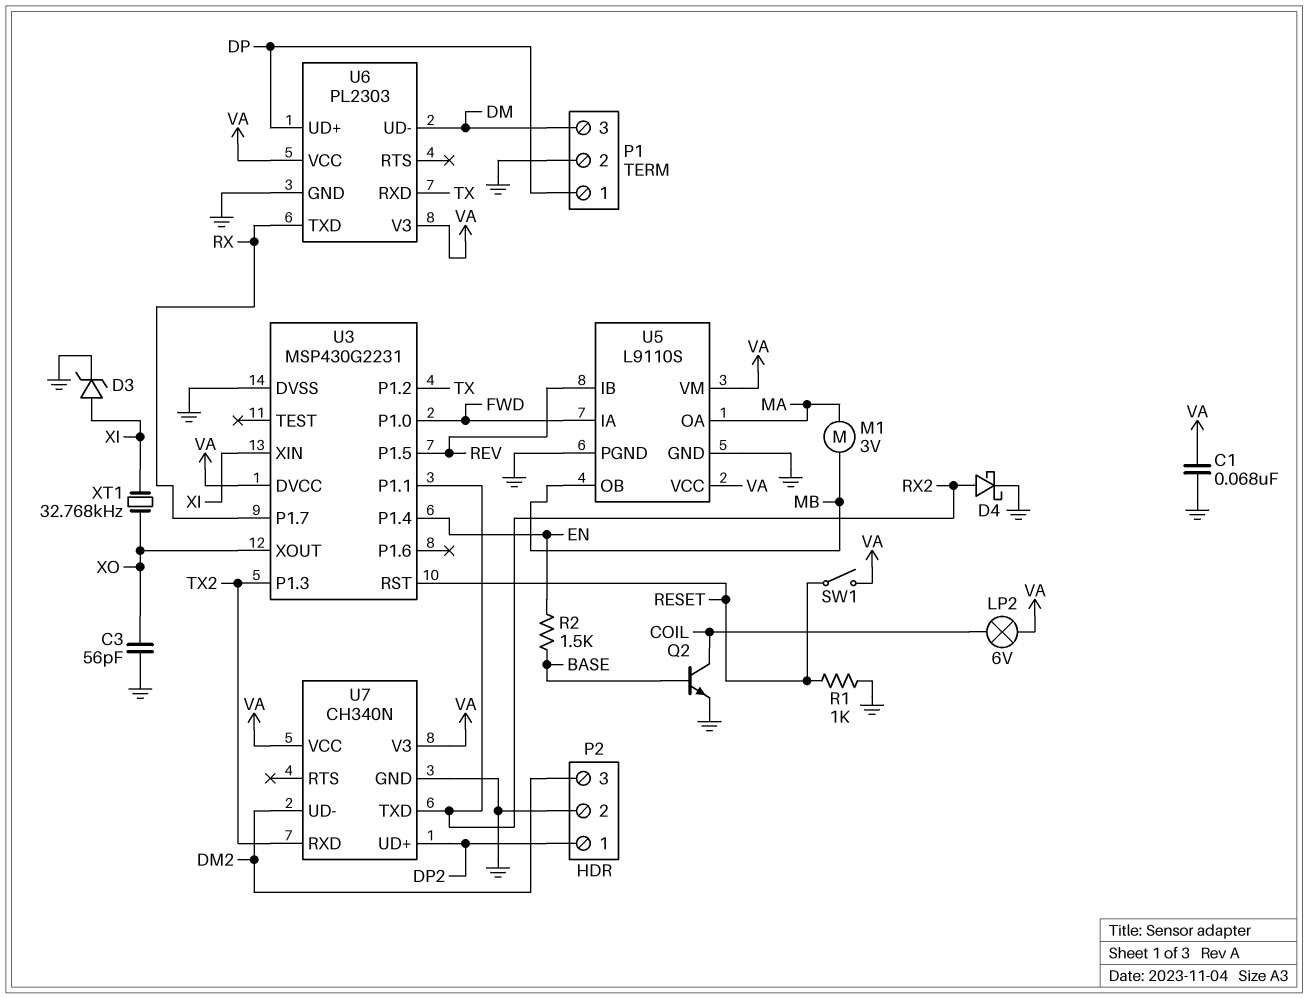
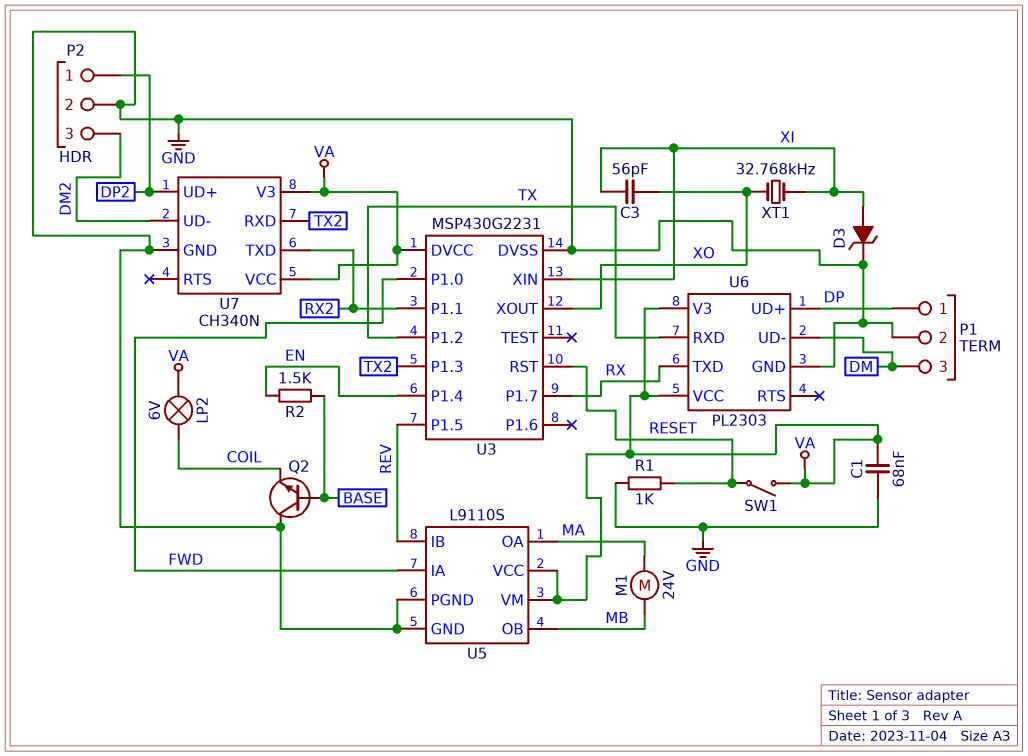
C3: 56pF (GND, XO) -> 56pF (XI, XO)
D4: schottky (A RX2, K GND) -> none
M1: motor 3V (MA, MB) -> motor 24V (MA, MB)
Q2: NPN (B BASE, C COIL, E GND) -> NPN (B BASE, C GND, E COIL)

